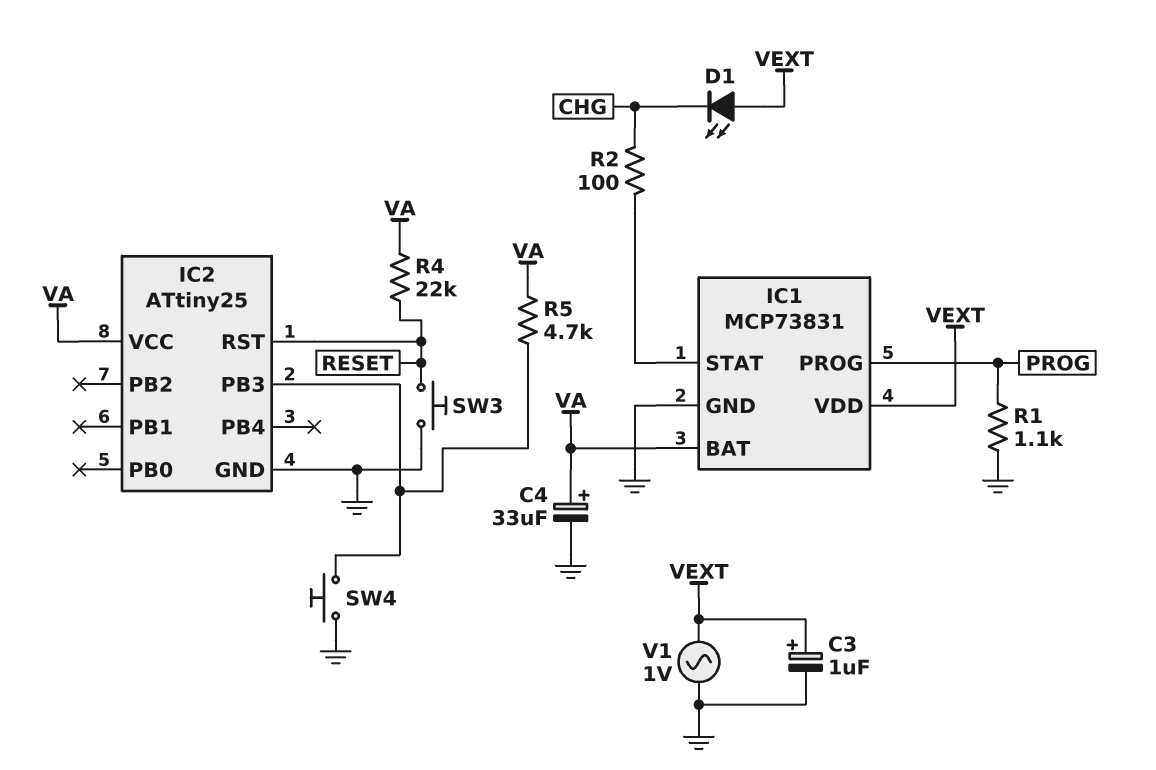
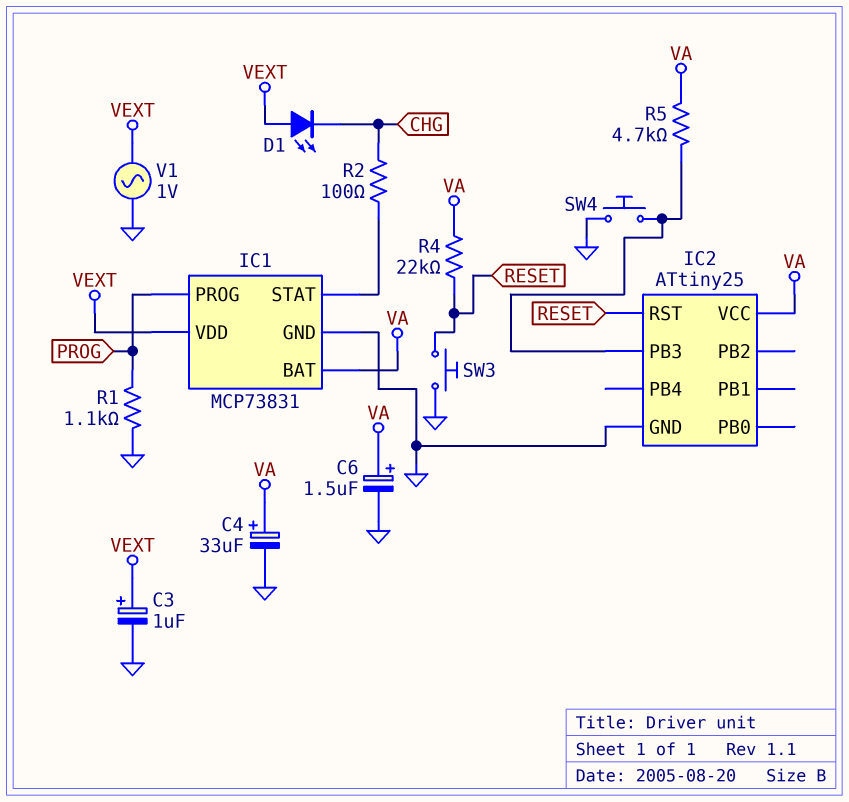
C6: none -> 1.5uF (plus VA, minus GND)

